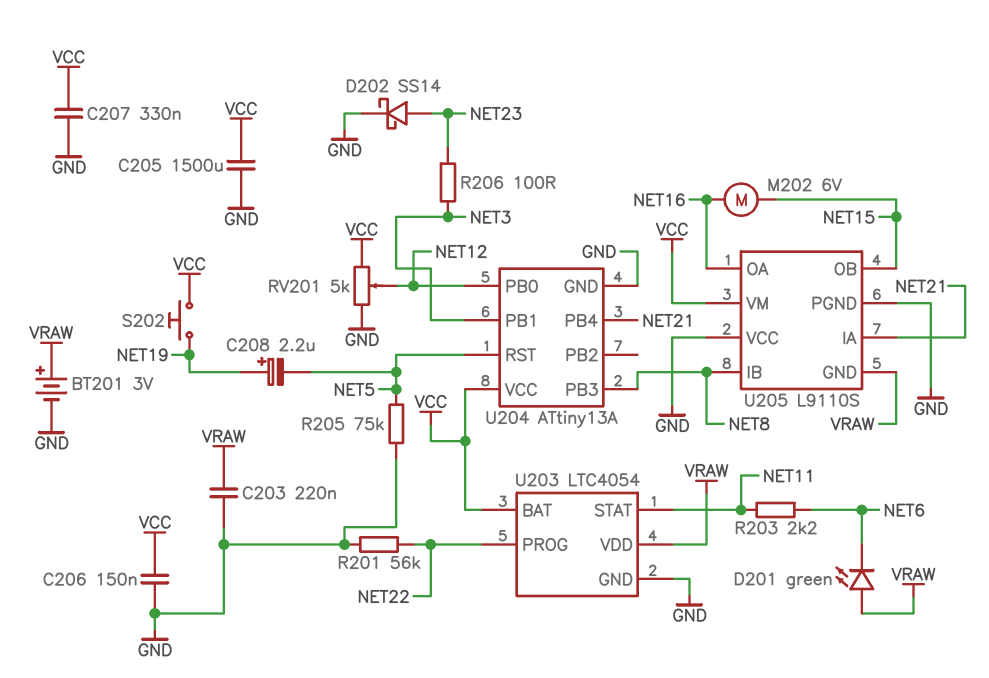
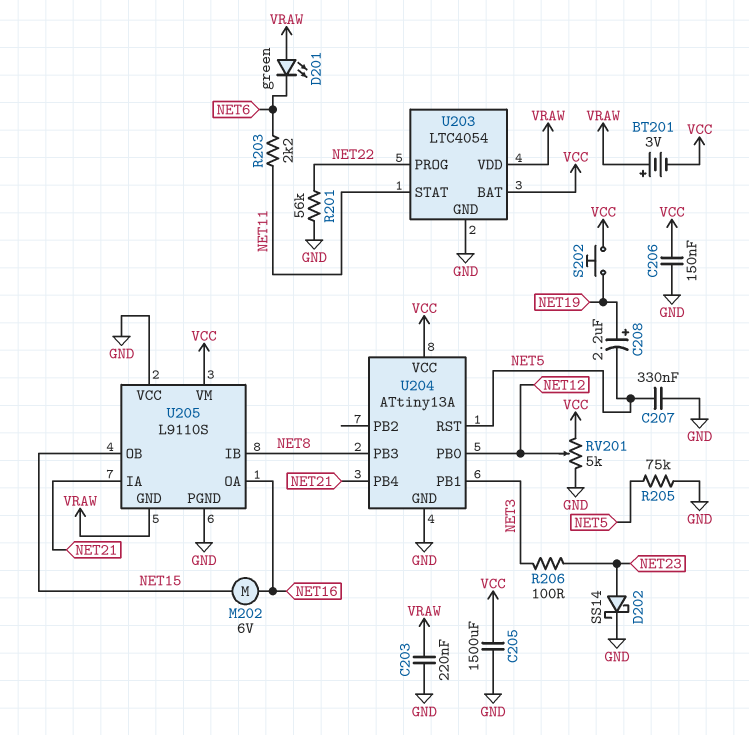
BT201: 3V (plus VRAW, minus GND) -> 3V (plus VRAW, minus VCC)
C207: 330nF (GND, VCC) -> 330nF (GND, NET5)

